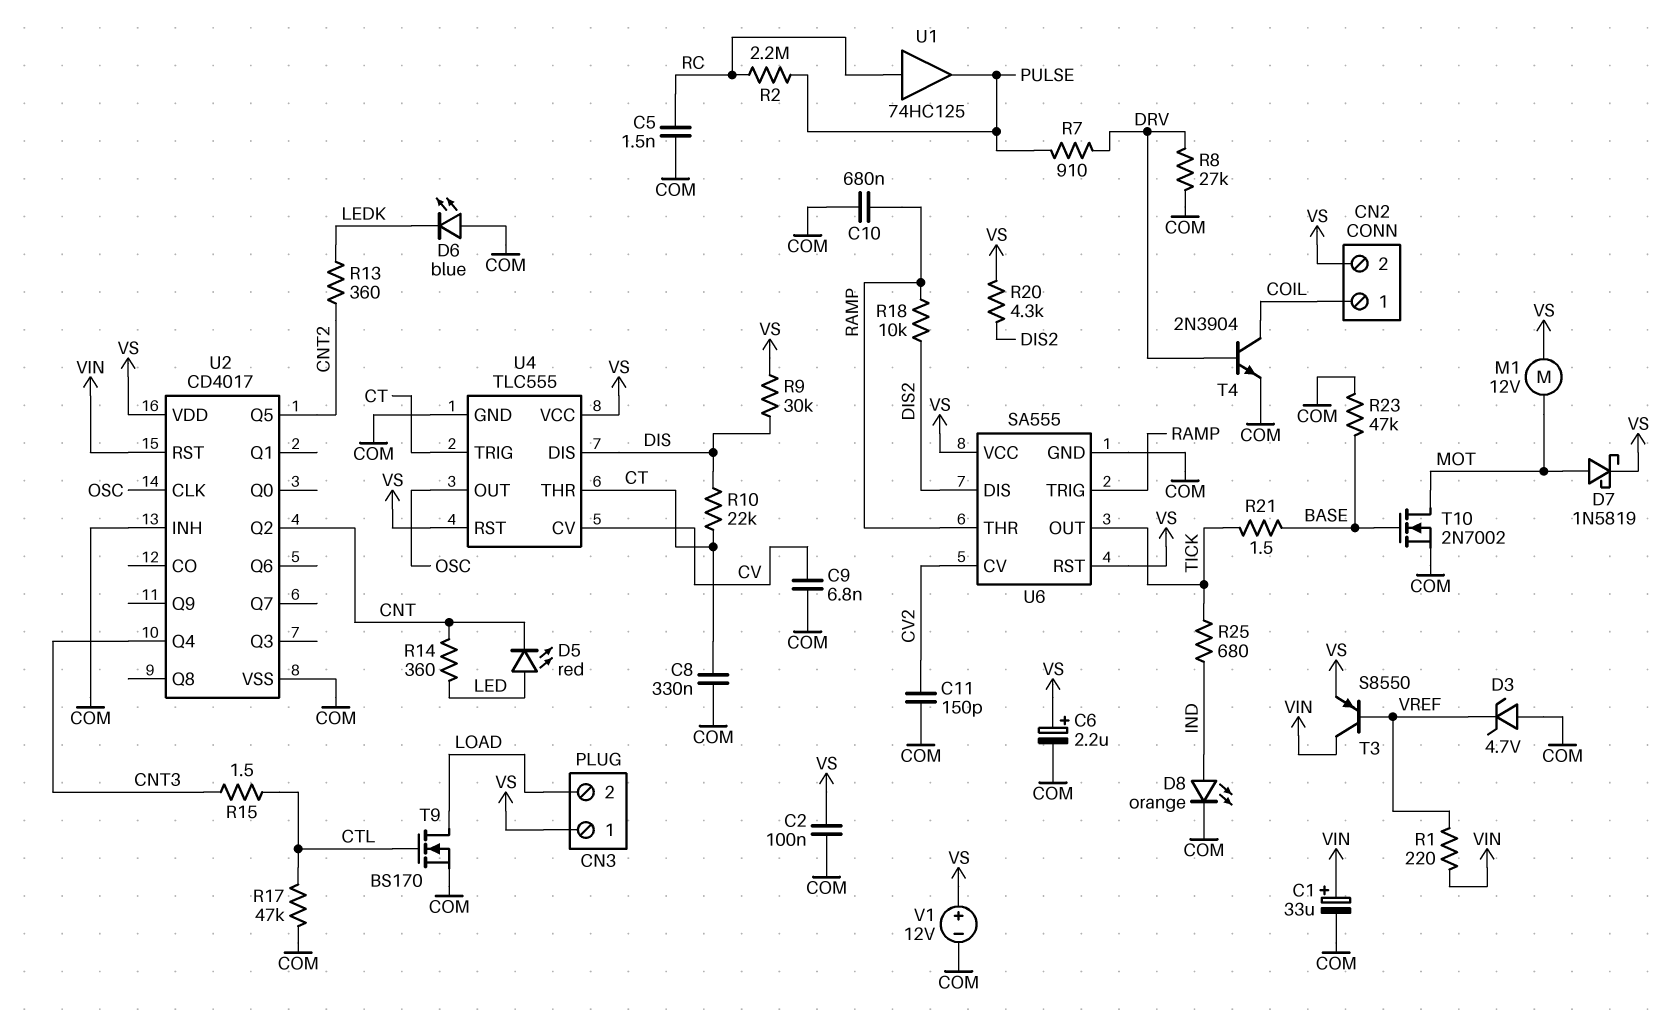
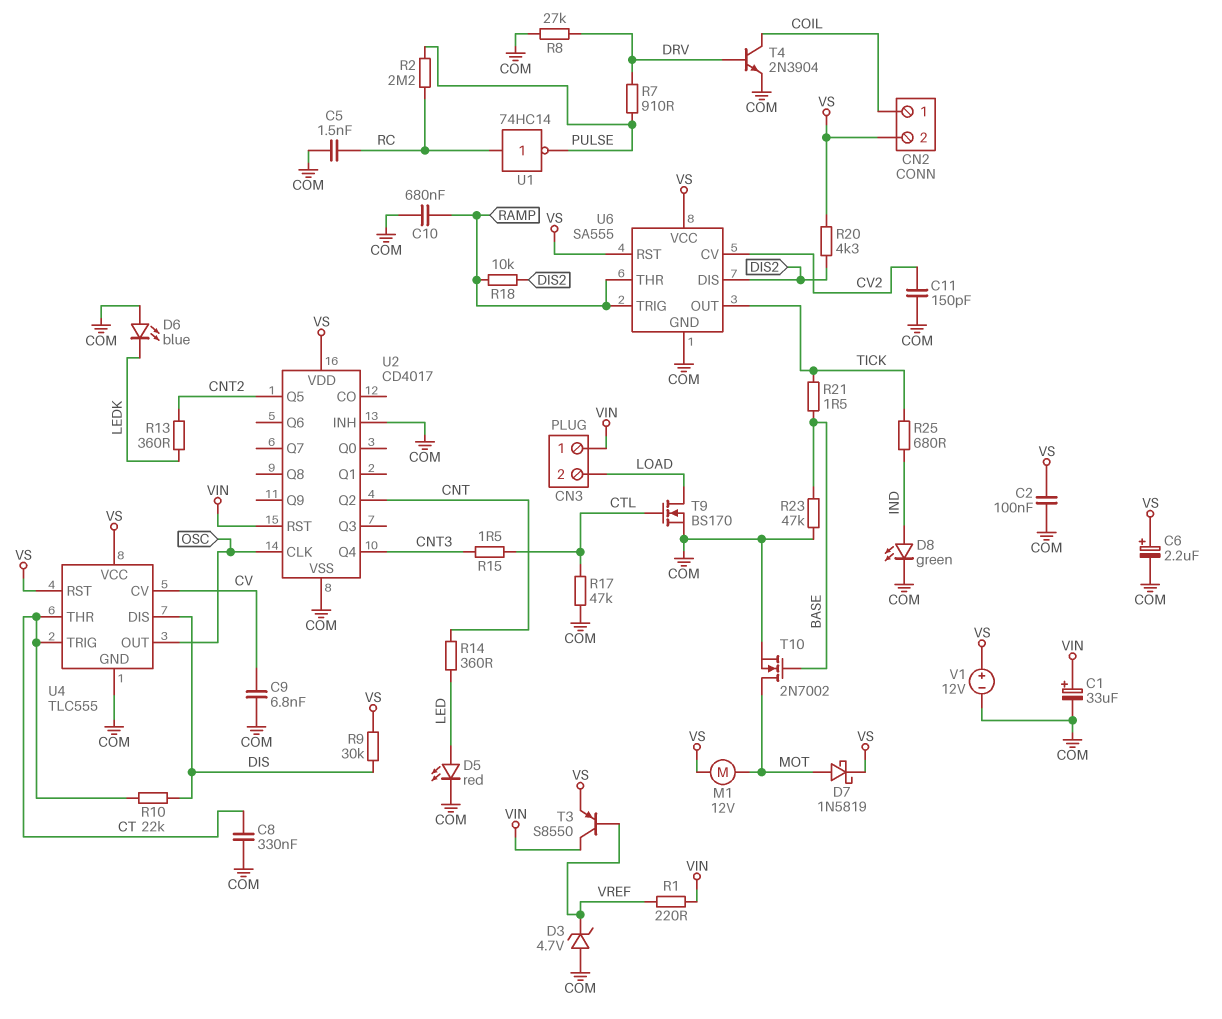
CN3 pin 1: VS -> VIN
D5: LED red (A LED, K CNT) -> LED red (A LED, K COM)
D8: LED orange (A IND, K COM) -> LED green (A IND, K COM)
U1: buffer 74HC125 (in RC, out PULSE) -> NOT 74HC14 (in RC, out PULSE)

